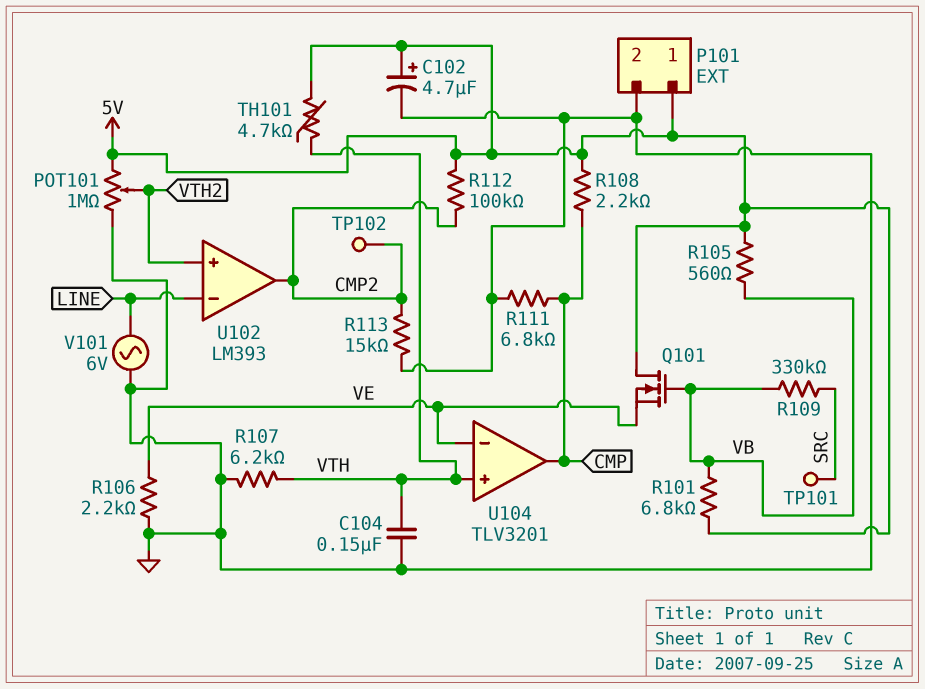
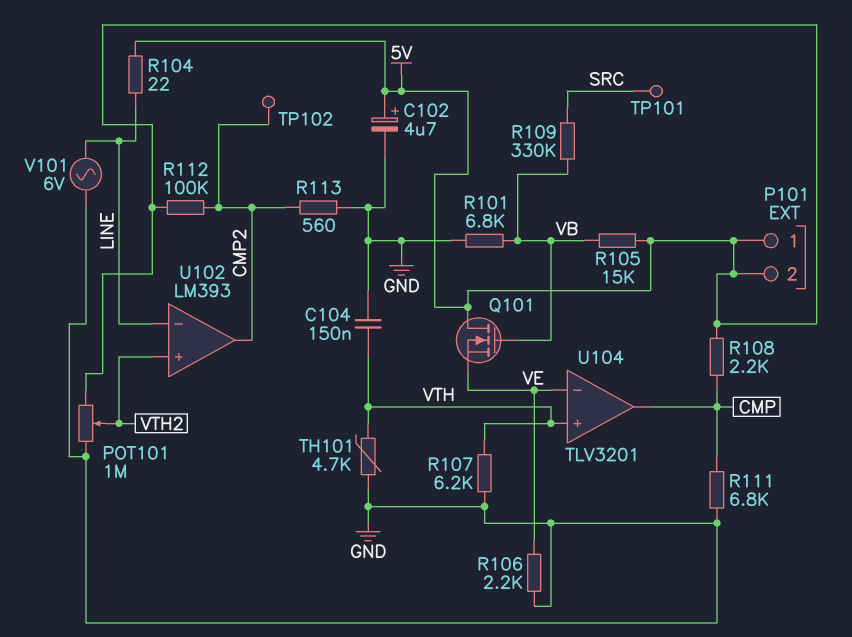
P101 pin 2: GND -> 5V
R101: 6.8k (5V, VB) -> 6.8k (GND, VB)
R104: none -> 22 (5V, LINE)
R105: 560 (5V, VB) -> 15k (5V, VB)
R113: 15k (CMP2, GND) -> 560 (CMP2, GND)
TH101: 4.7k (5V, VTH) -> 4.7k (GND, VTH)

